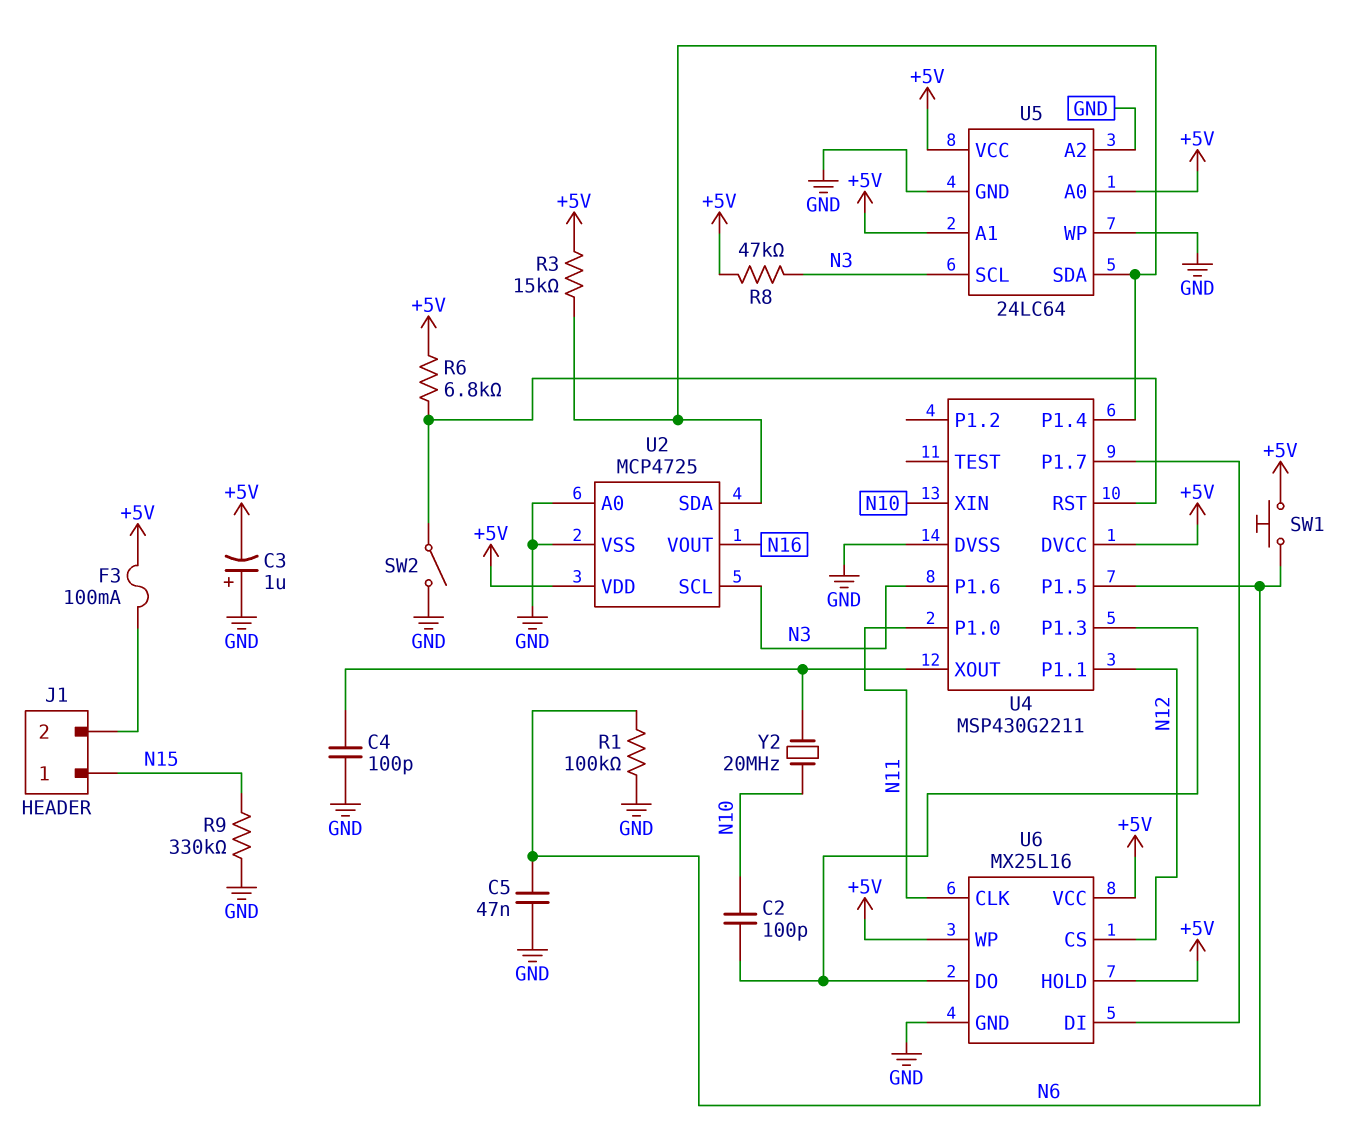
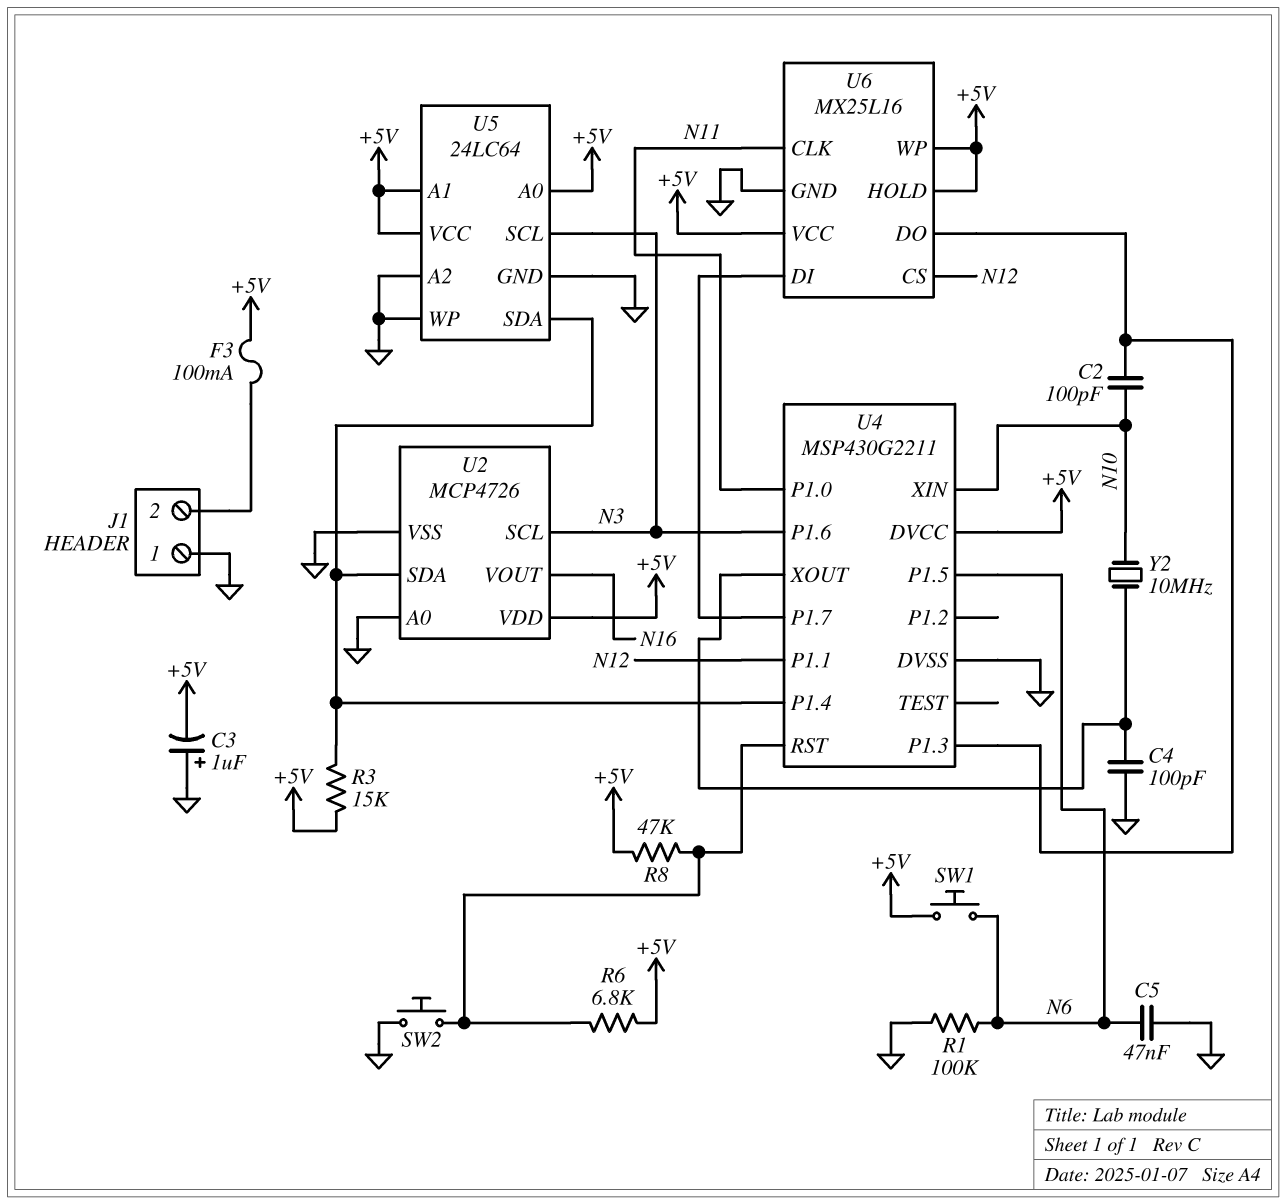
J1 pin 1: N15 -> GND
R8: 47k (+5V, N3) -> 47k (+5V, U4/RST)
R9: 330k (GND, N15) -> none
SW2: switch (GND, U4/RST) -> button (GND, U4/RST)
U2: MCP4725 -> MCP4726
Y2: 20MHz (N10, U4/XOUT) -> 10MHz (N10, U4/XOUT)

